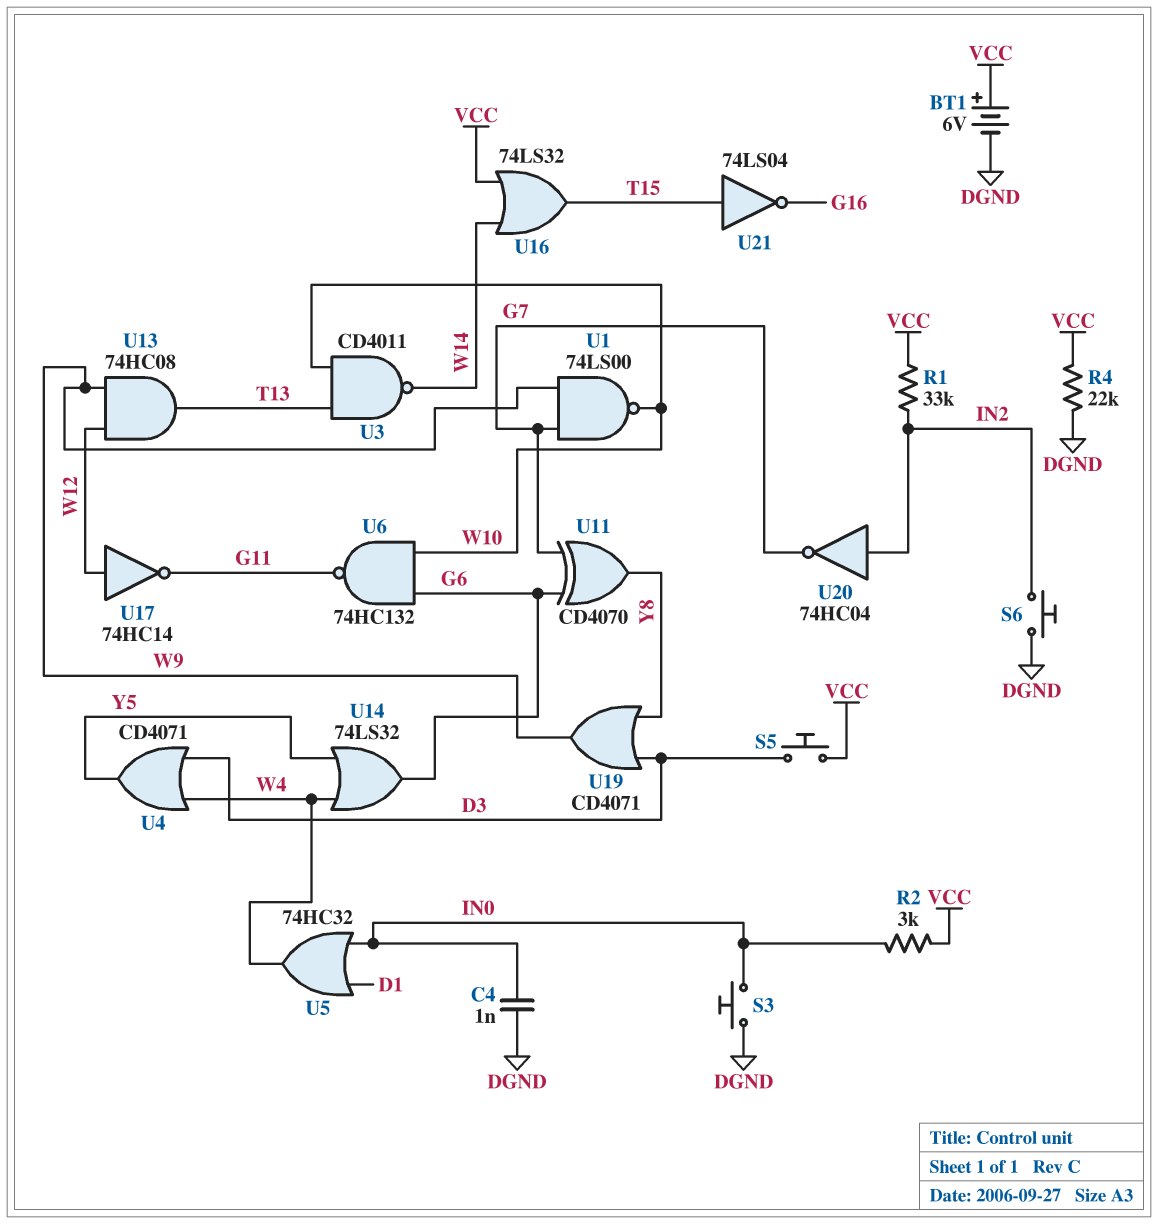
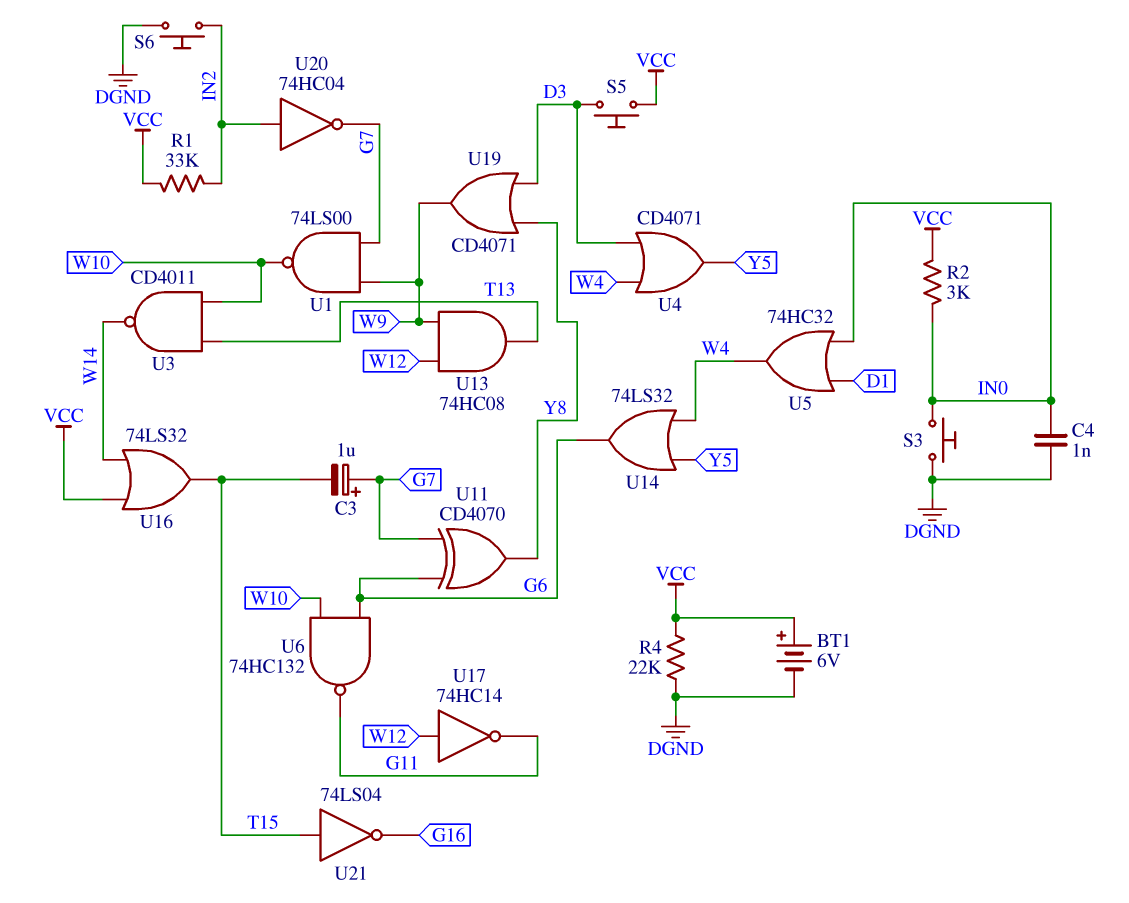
C3: none -> 1uF (plus G7, minus T15)

